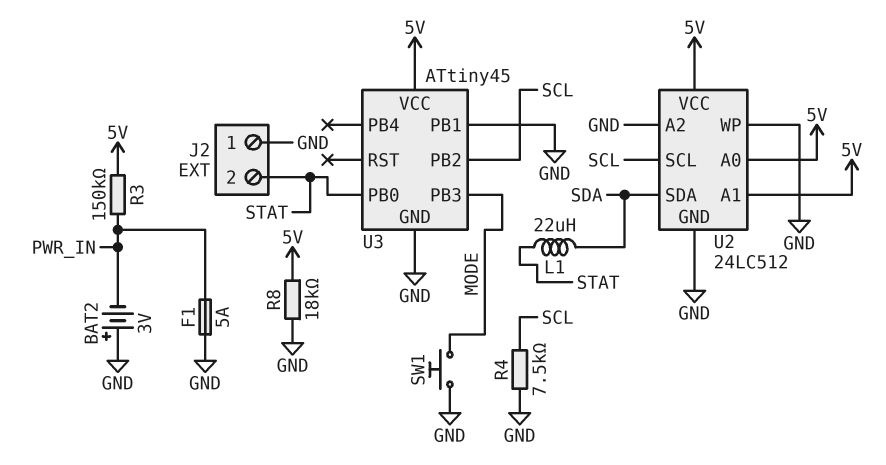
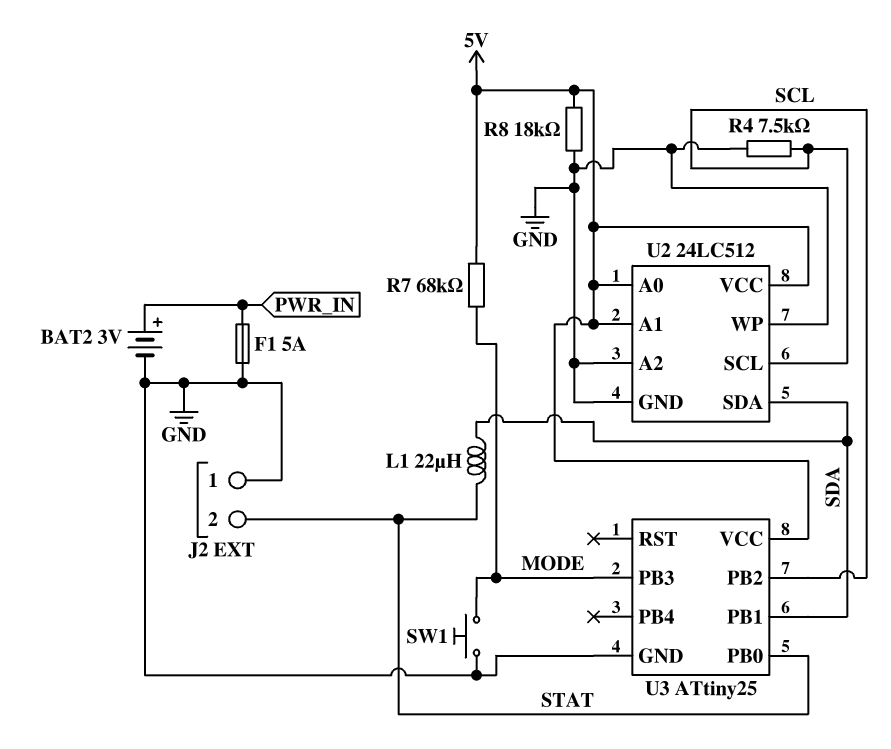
BAT2: 3V (plus GND, minus PWR_IN) -> 3V (plus PWR_IN, minus GND)
R3: 150k (5V, PWR_IN) -> none
R7: none -> 68k (5V, MODE)
U3: ATtiny45 -> ATtiny25
U3 pin PB1: GND -> SDA

